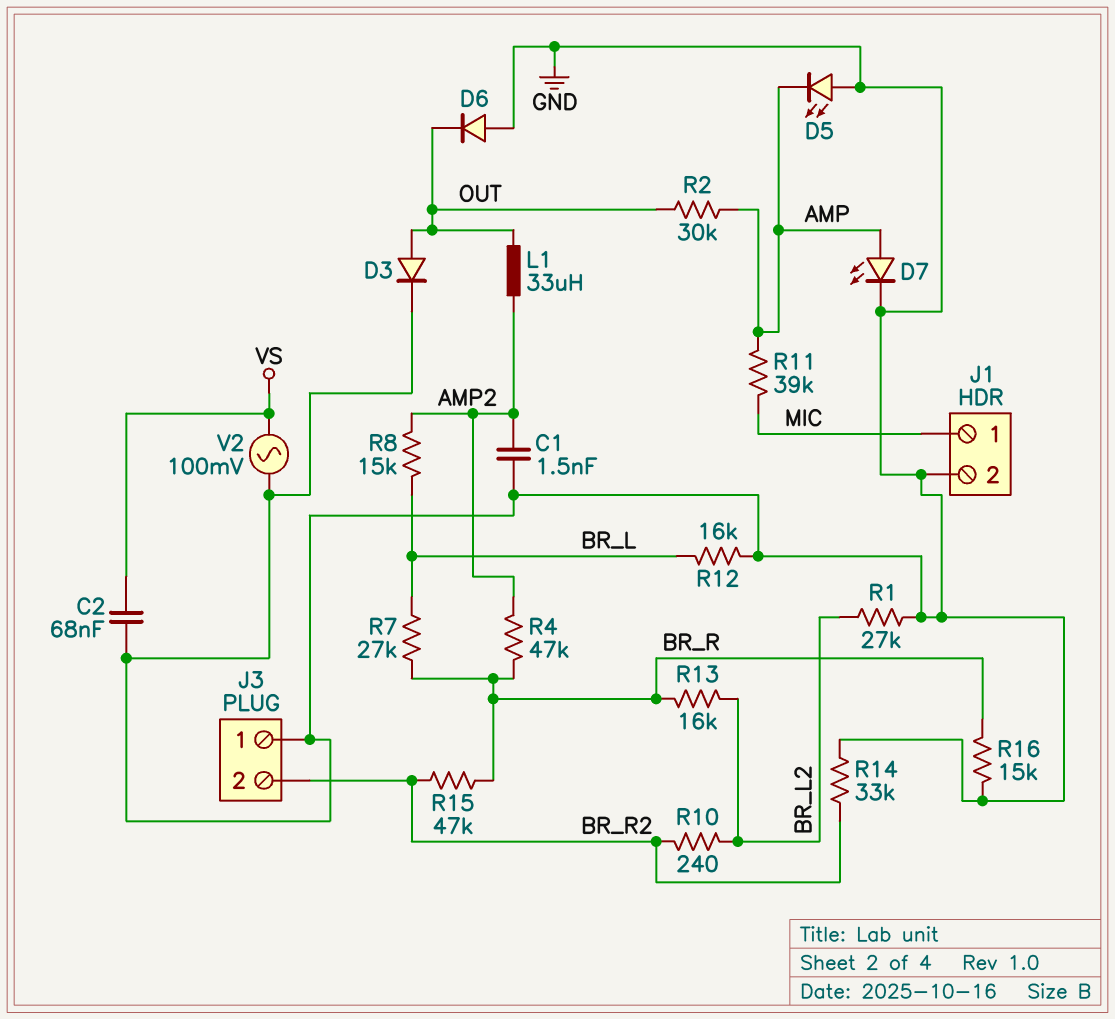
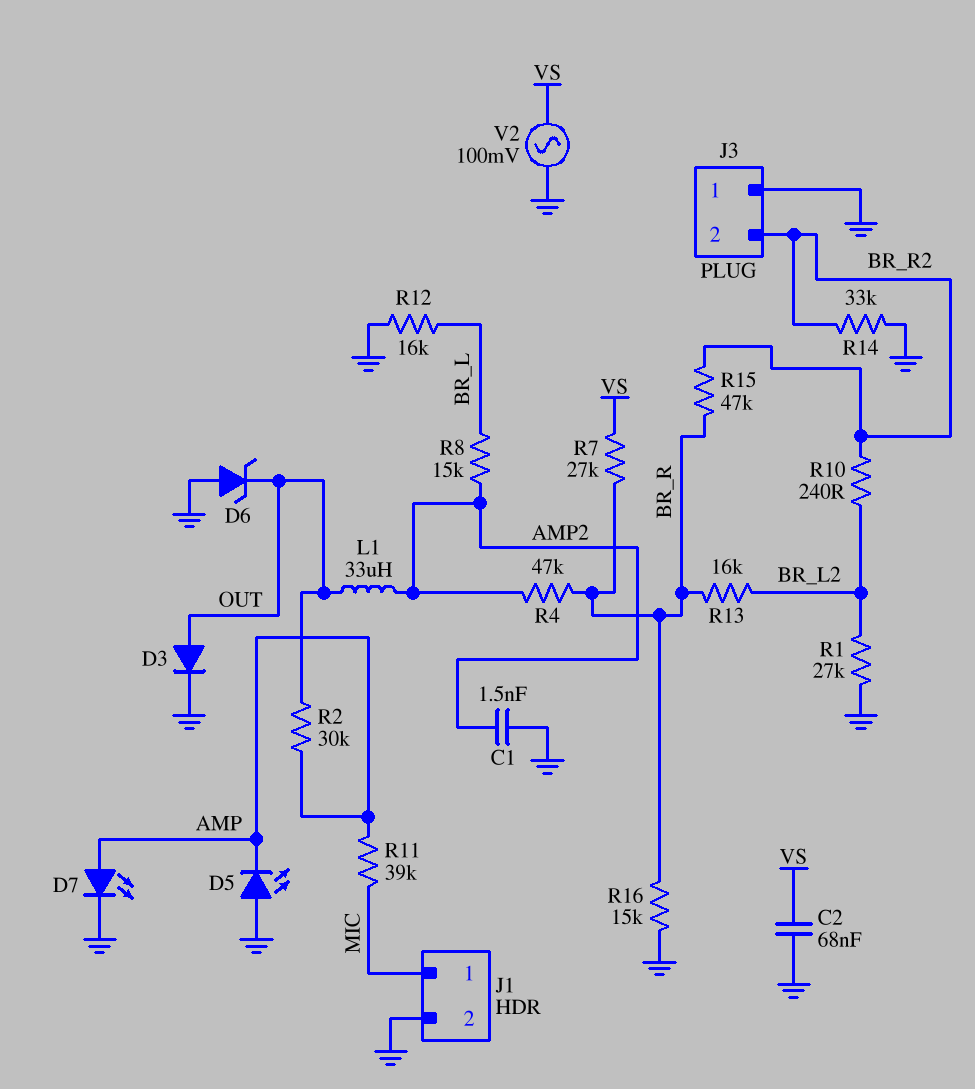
D6: diode (A GND, K OUT) -> zener (A GND, K OUT)
R7: 27k (BR_L, BR_R) -> 27k (BR_R, VS)

